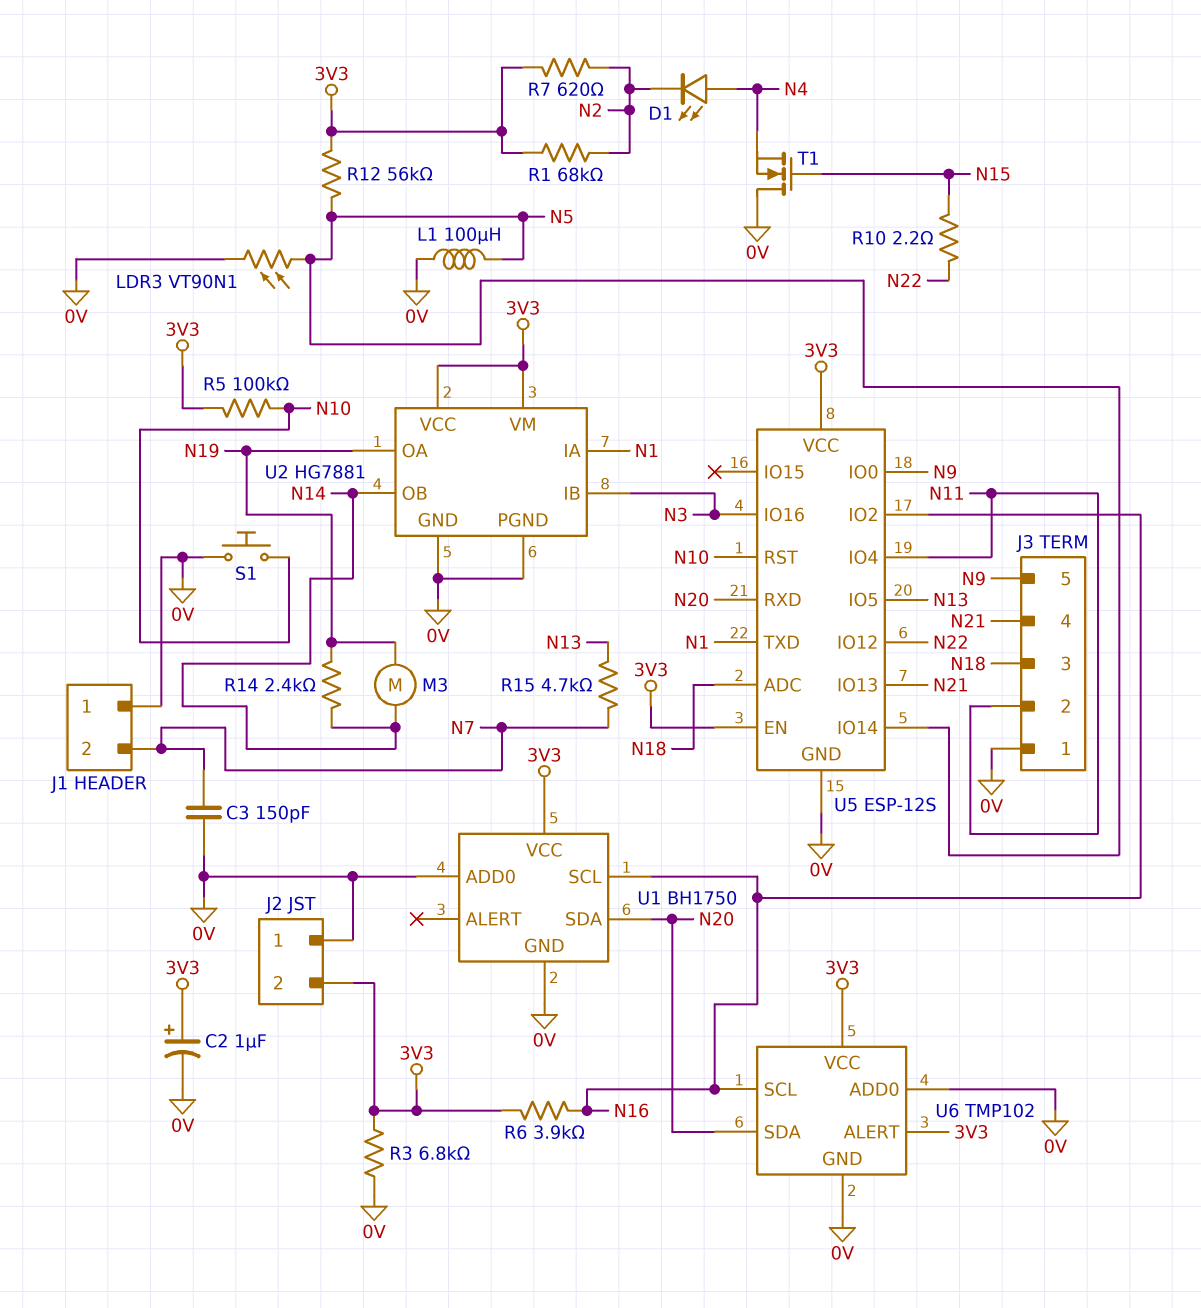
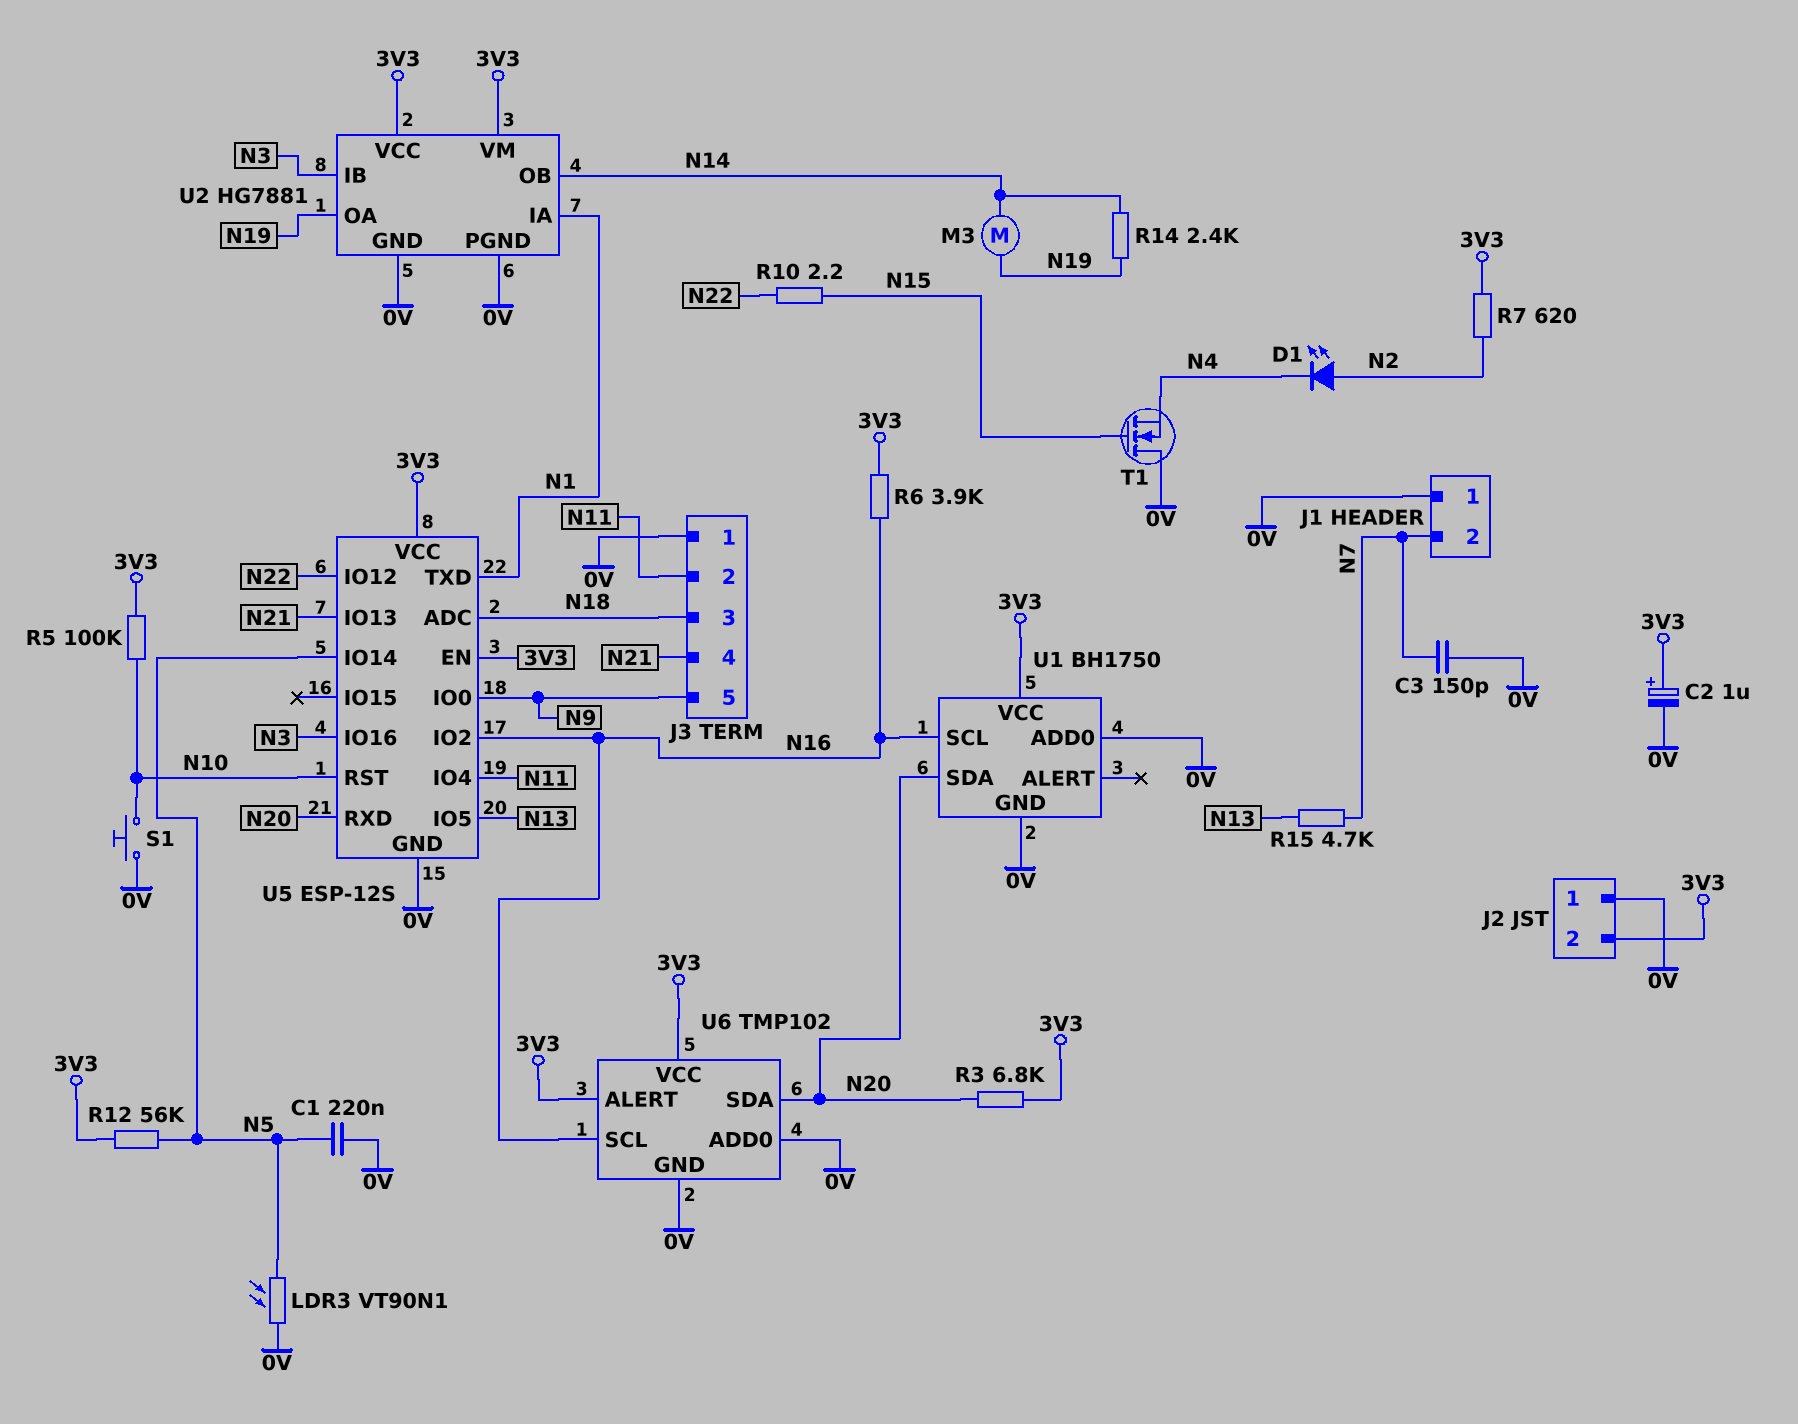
C1: none -> 220nF (0V, N5)
D1: LED (A N4, K N2) -> LED (A N2, K N4)
L1: 100uH (0V, N5) -> none
R1: 68k (3V3, N2) -> none
R3: 6.8k (0V, 3V3) -> 6.8k (3V3, N20)

